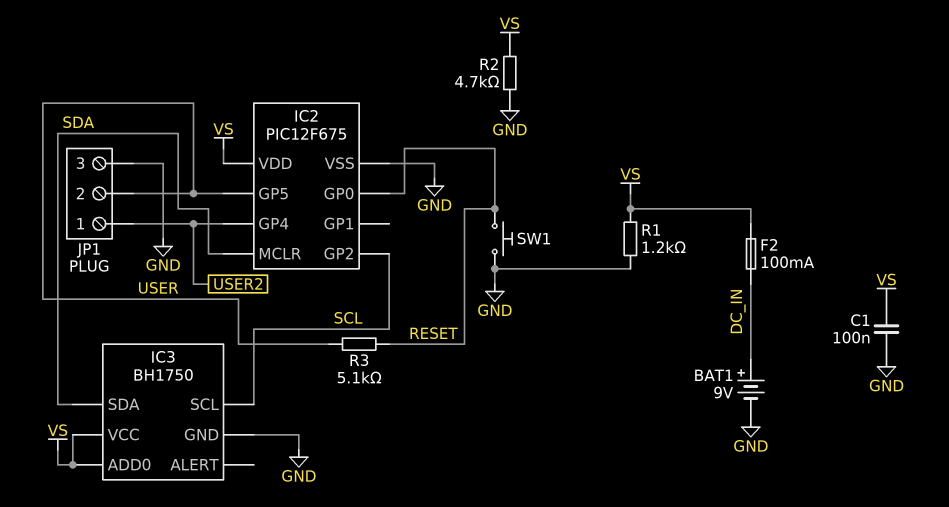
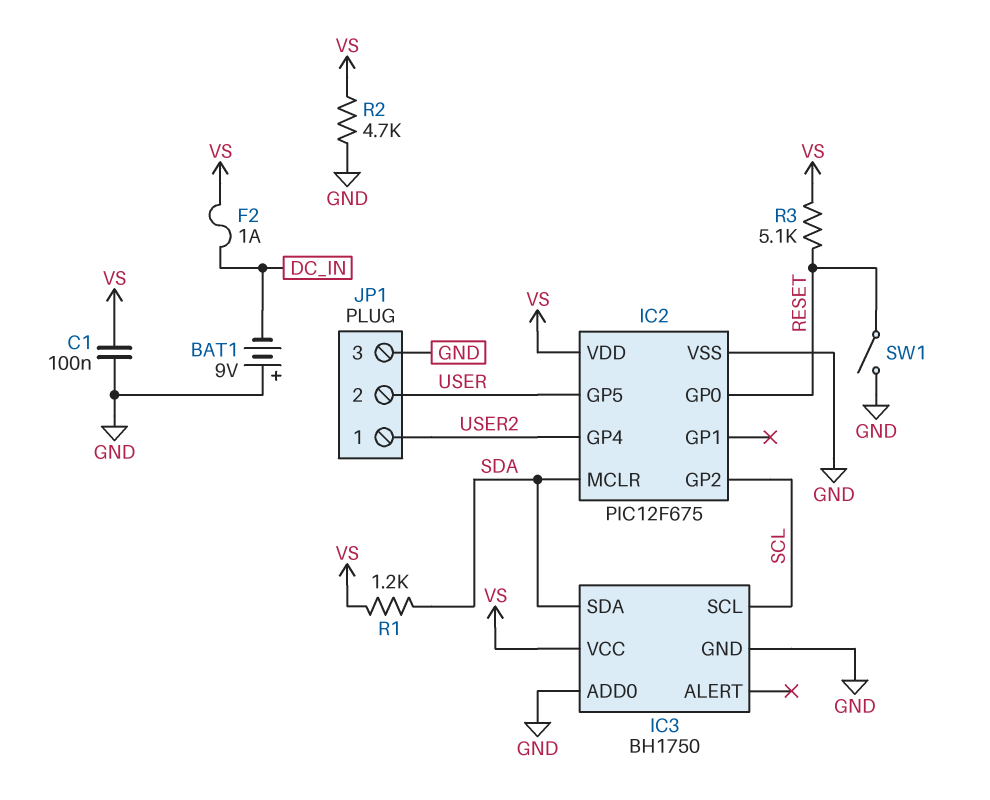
BAT1: 9V (plus DC_IN, minus GND) -> 9V (plus GND, minus DC_IN)
F2: 100mA (DC_IN, VS) -> 1A (DC_IN, VS)
IC3 pin ADD0: VS -> GND
R1: 1.2k (GND, VS) -> 1.2k (SDA, VS)
R3: 5.1k (RESET, USER) -> 5.1k (RESET, VS)
SW1: button (GND, RESET) -> switch (GND, RESET)

